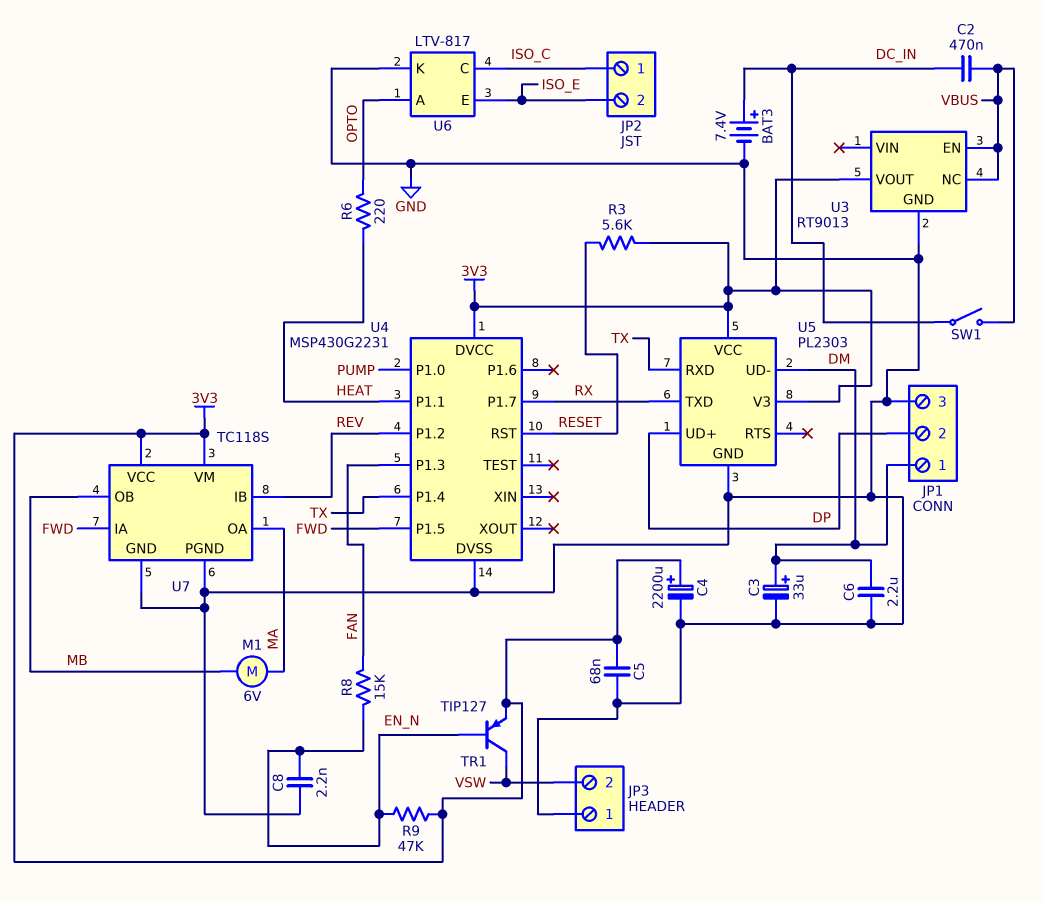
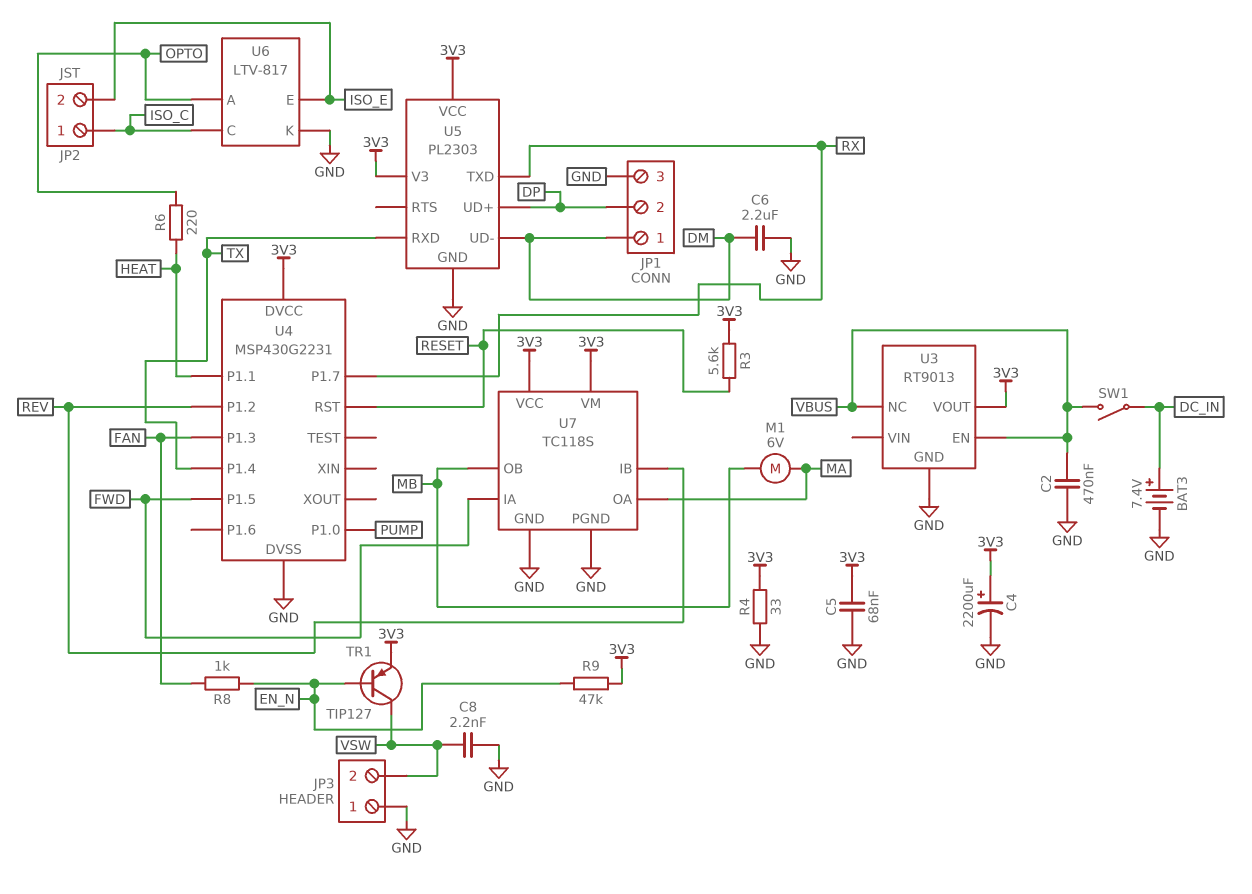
C2: 470nF (DC_IN, VBUS) -> 470nF (GND, VBUS)
C3: 33uF (plus DM, minus GND) -> none
C8: 2.2nF (EN_N, GND) -> 2.2nF (GND, VSW)
R4: none -> 33 (3V3, GND)
R8: 15k (EN_N, FAN) -> 1k (EN_N, FAN)

